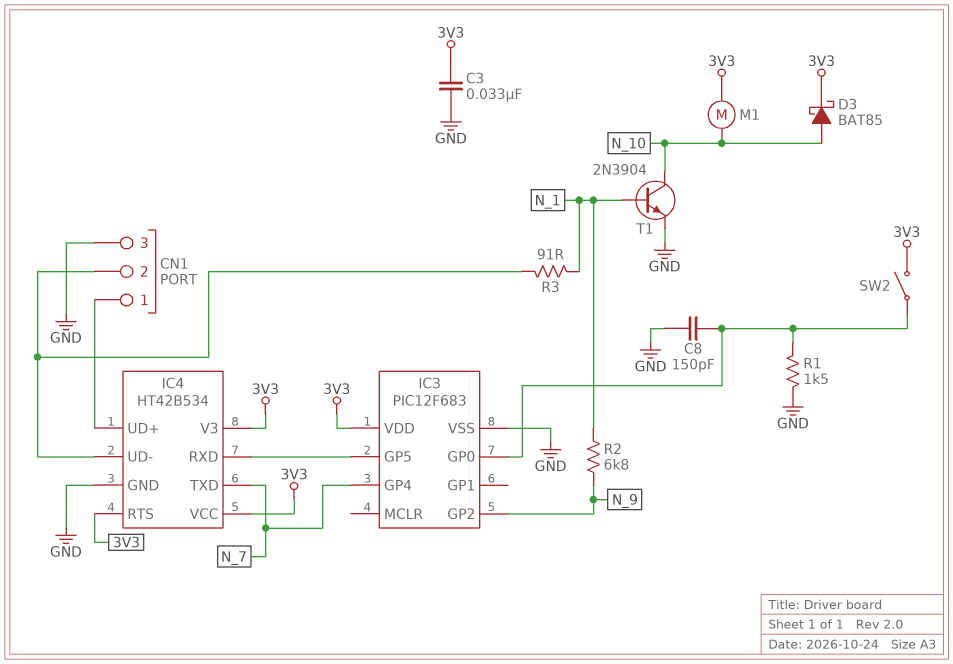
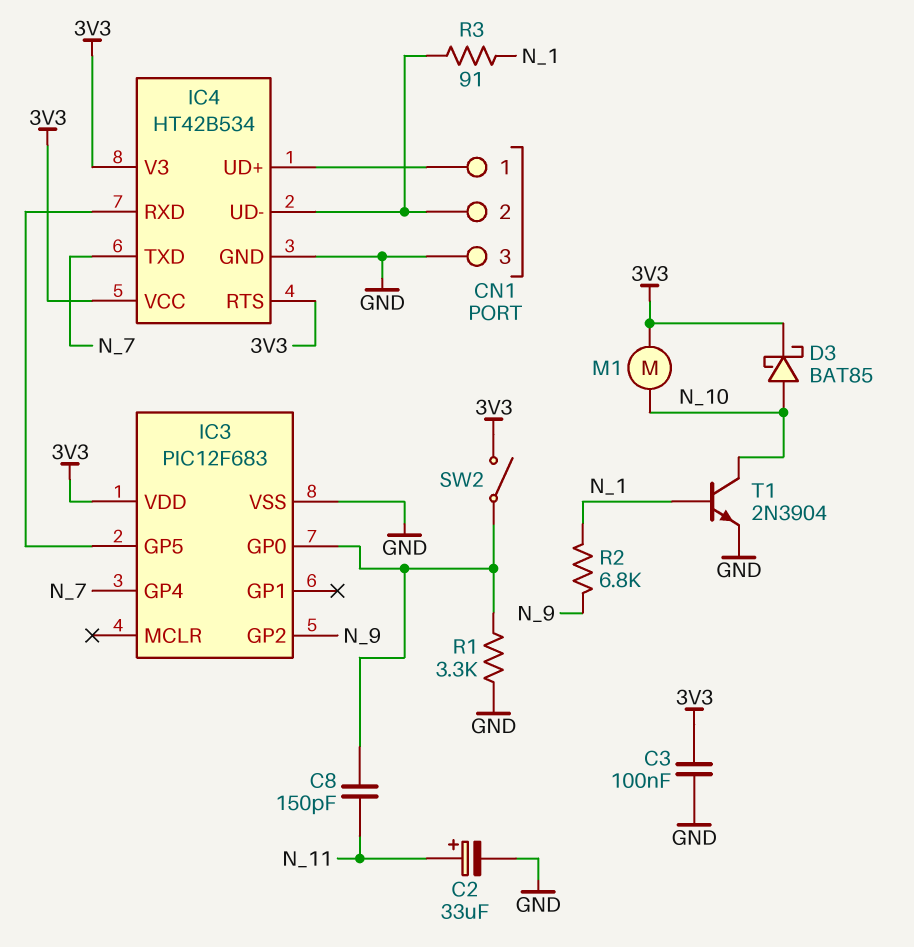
C2: none -> 33uF (plus N_11, minus GND)
C3: 33nF (3V3, GND) -> 100nF (3V3, GND)
C8: 150pF (GND, IC3/GP0) -> 150pF (IC3/GP0, N_11)
R1: 1.5k (GND, IC3/GP0) -> 3.3k (GND, IC3/GP0)

